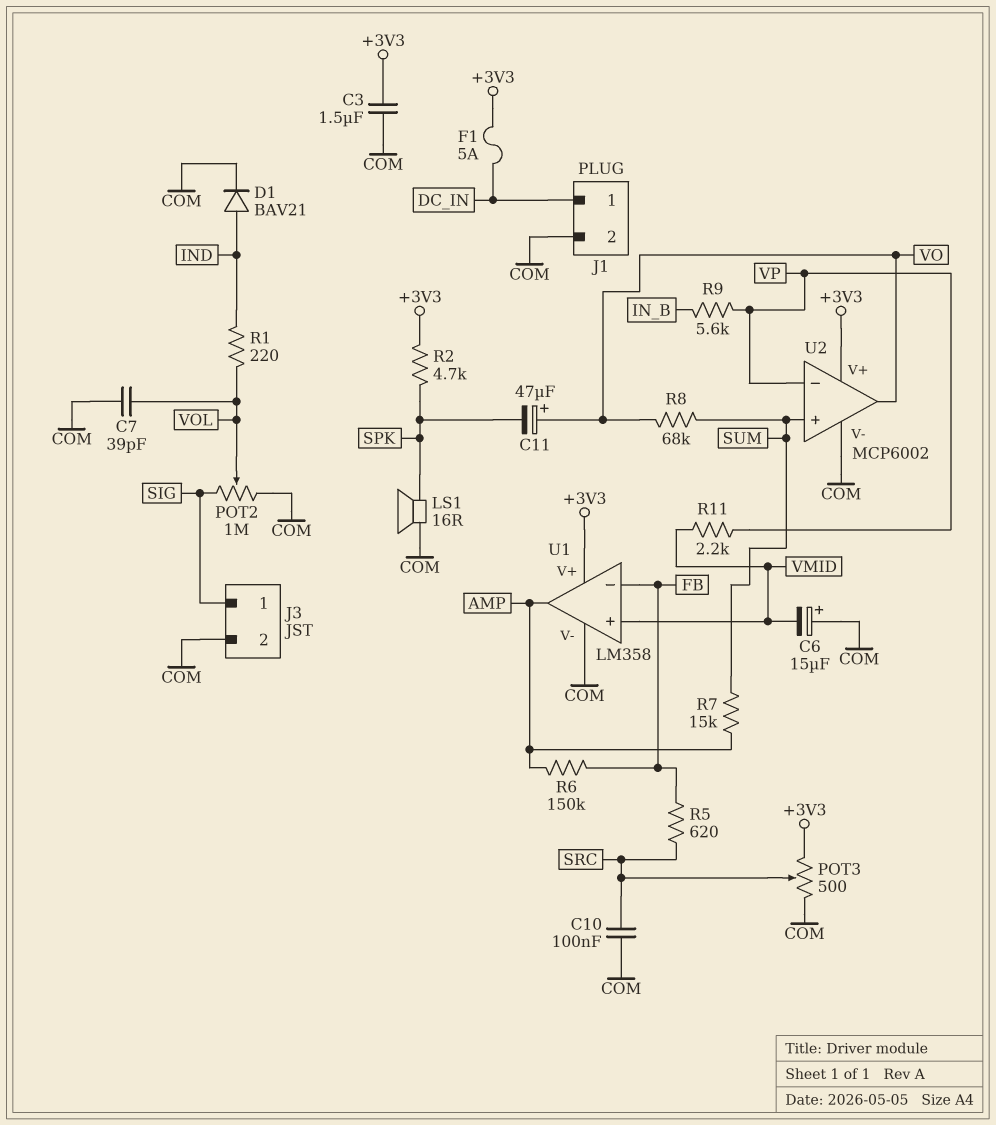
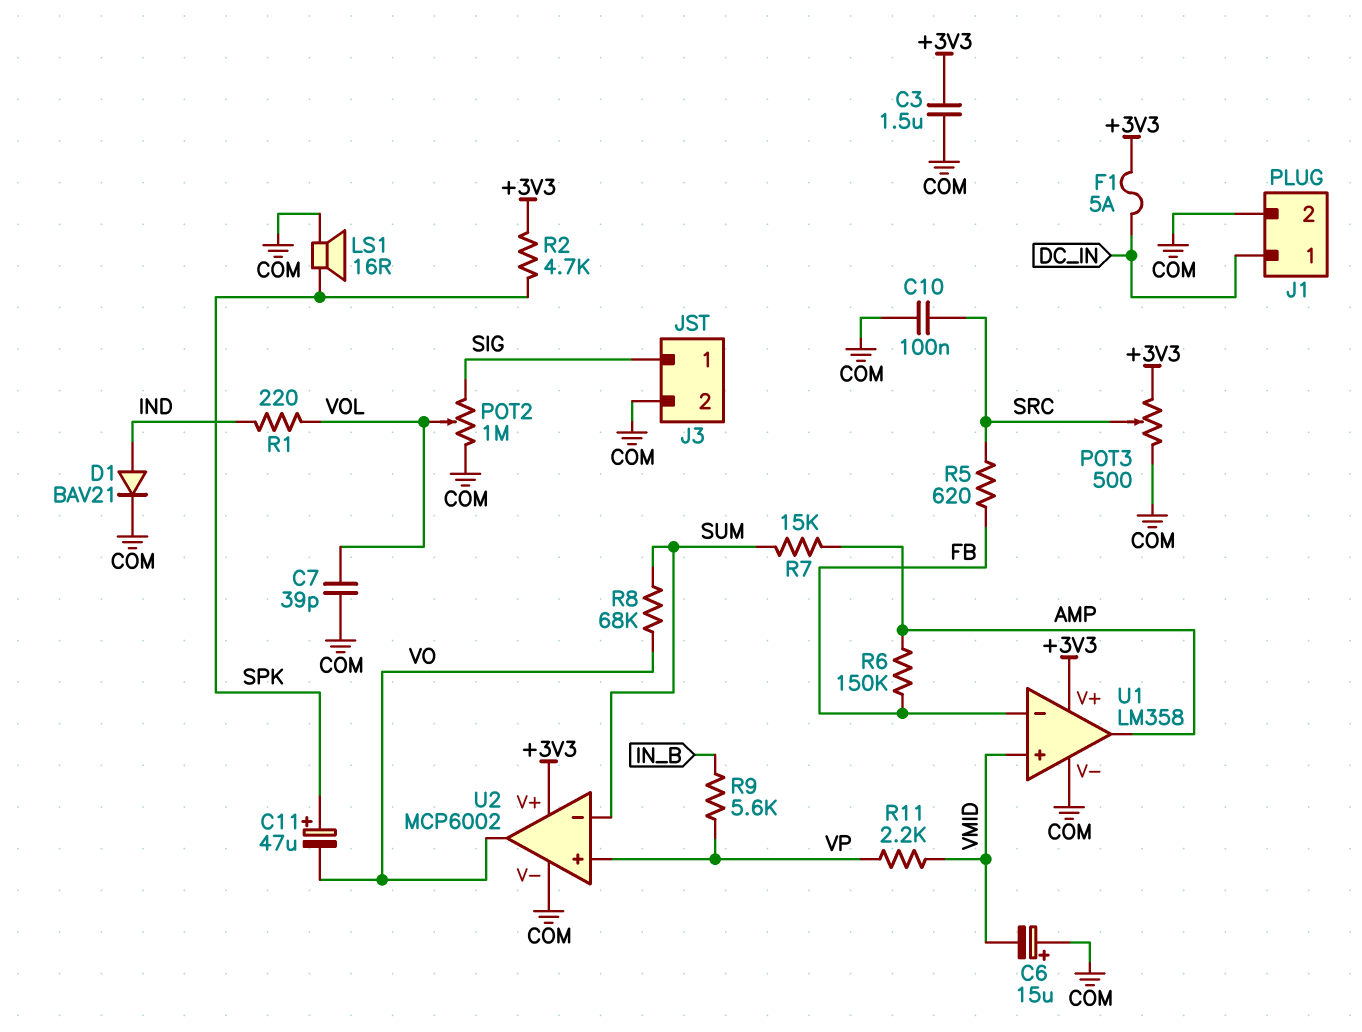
C11: 47uF (plus VO, minus SPK) -> 47uF (plus SPK, minus VO)
U2 pin in+: SUM -> VP
U2 pin in-: VP -> SUM

